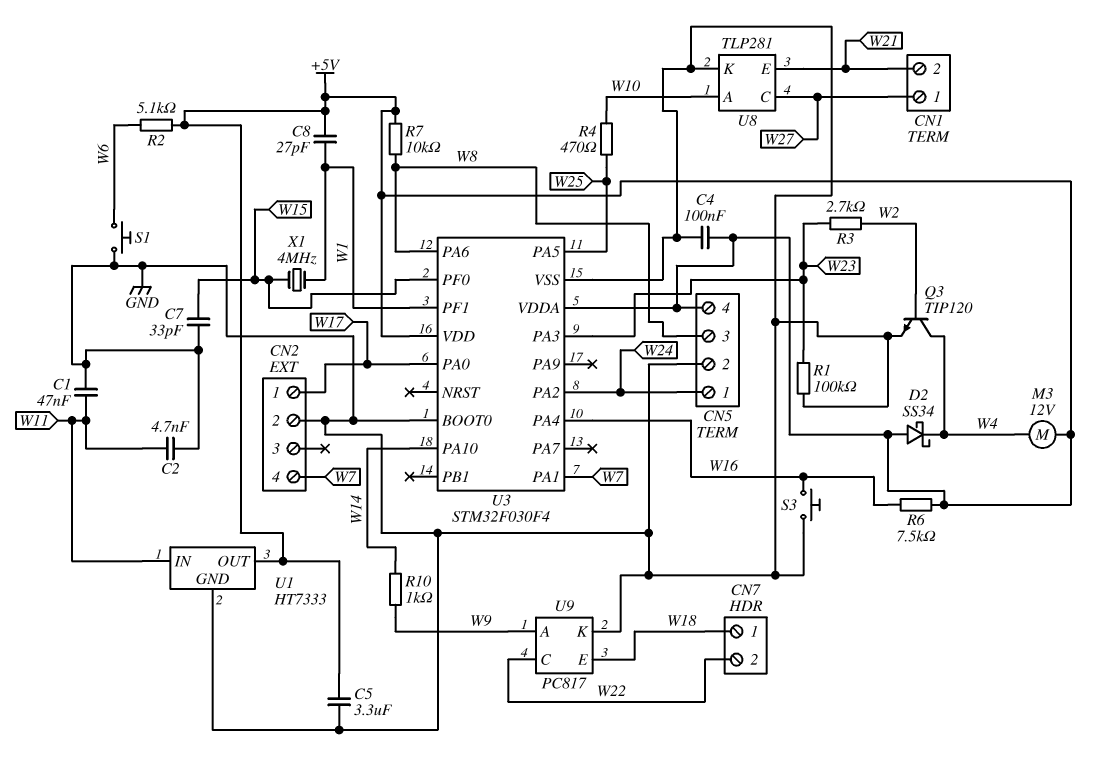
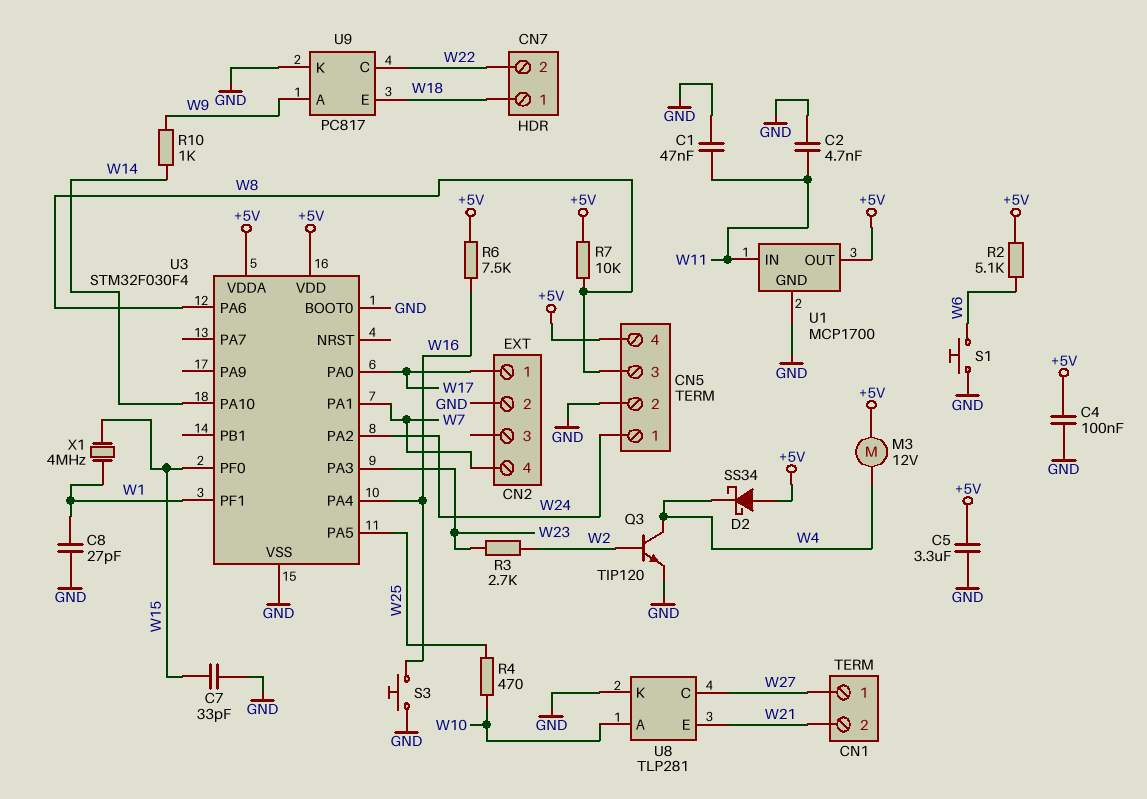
C8: 27pF (+5V, W1) -> 27pF (GND, W1)
R1: 100k (GND, W23) -> none
U1: HT7333 -> MCP1700

